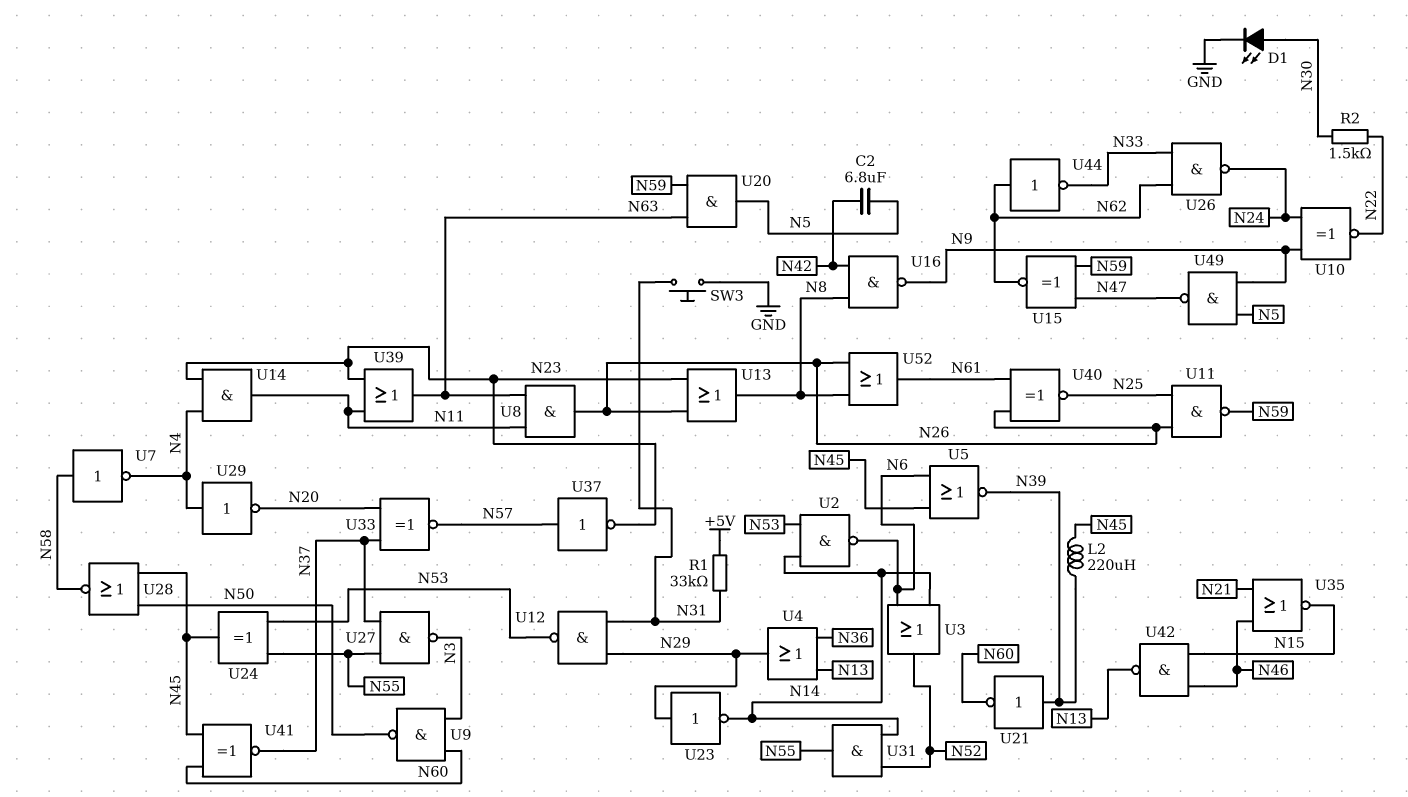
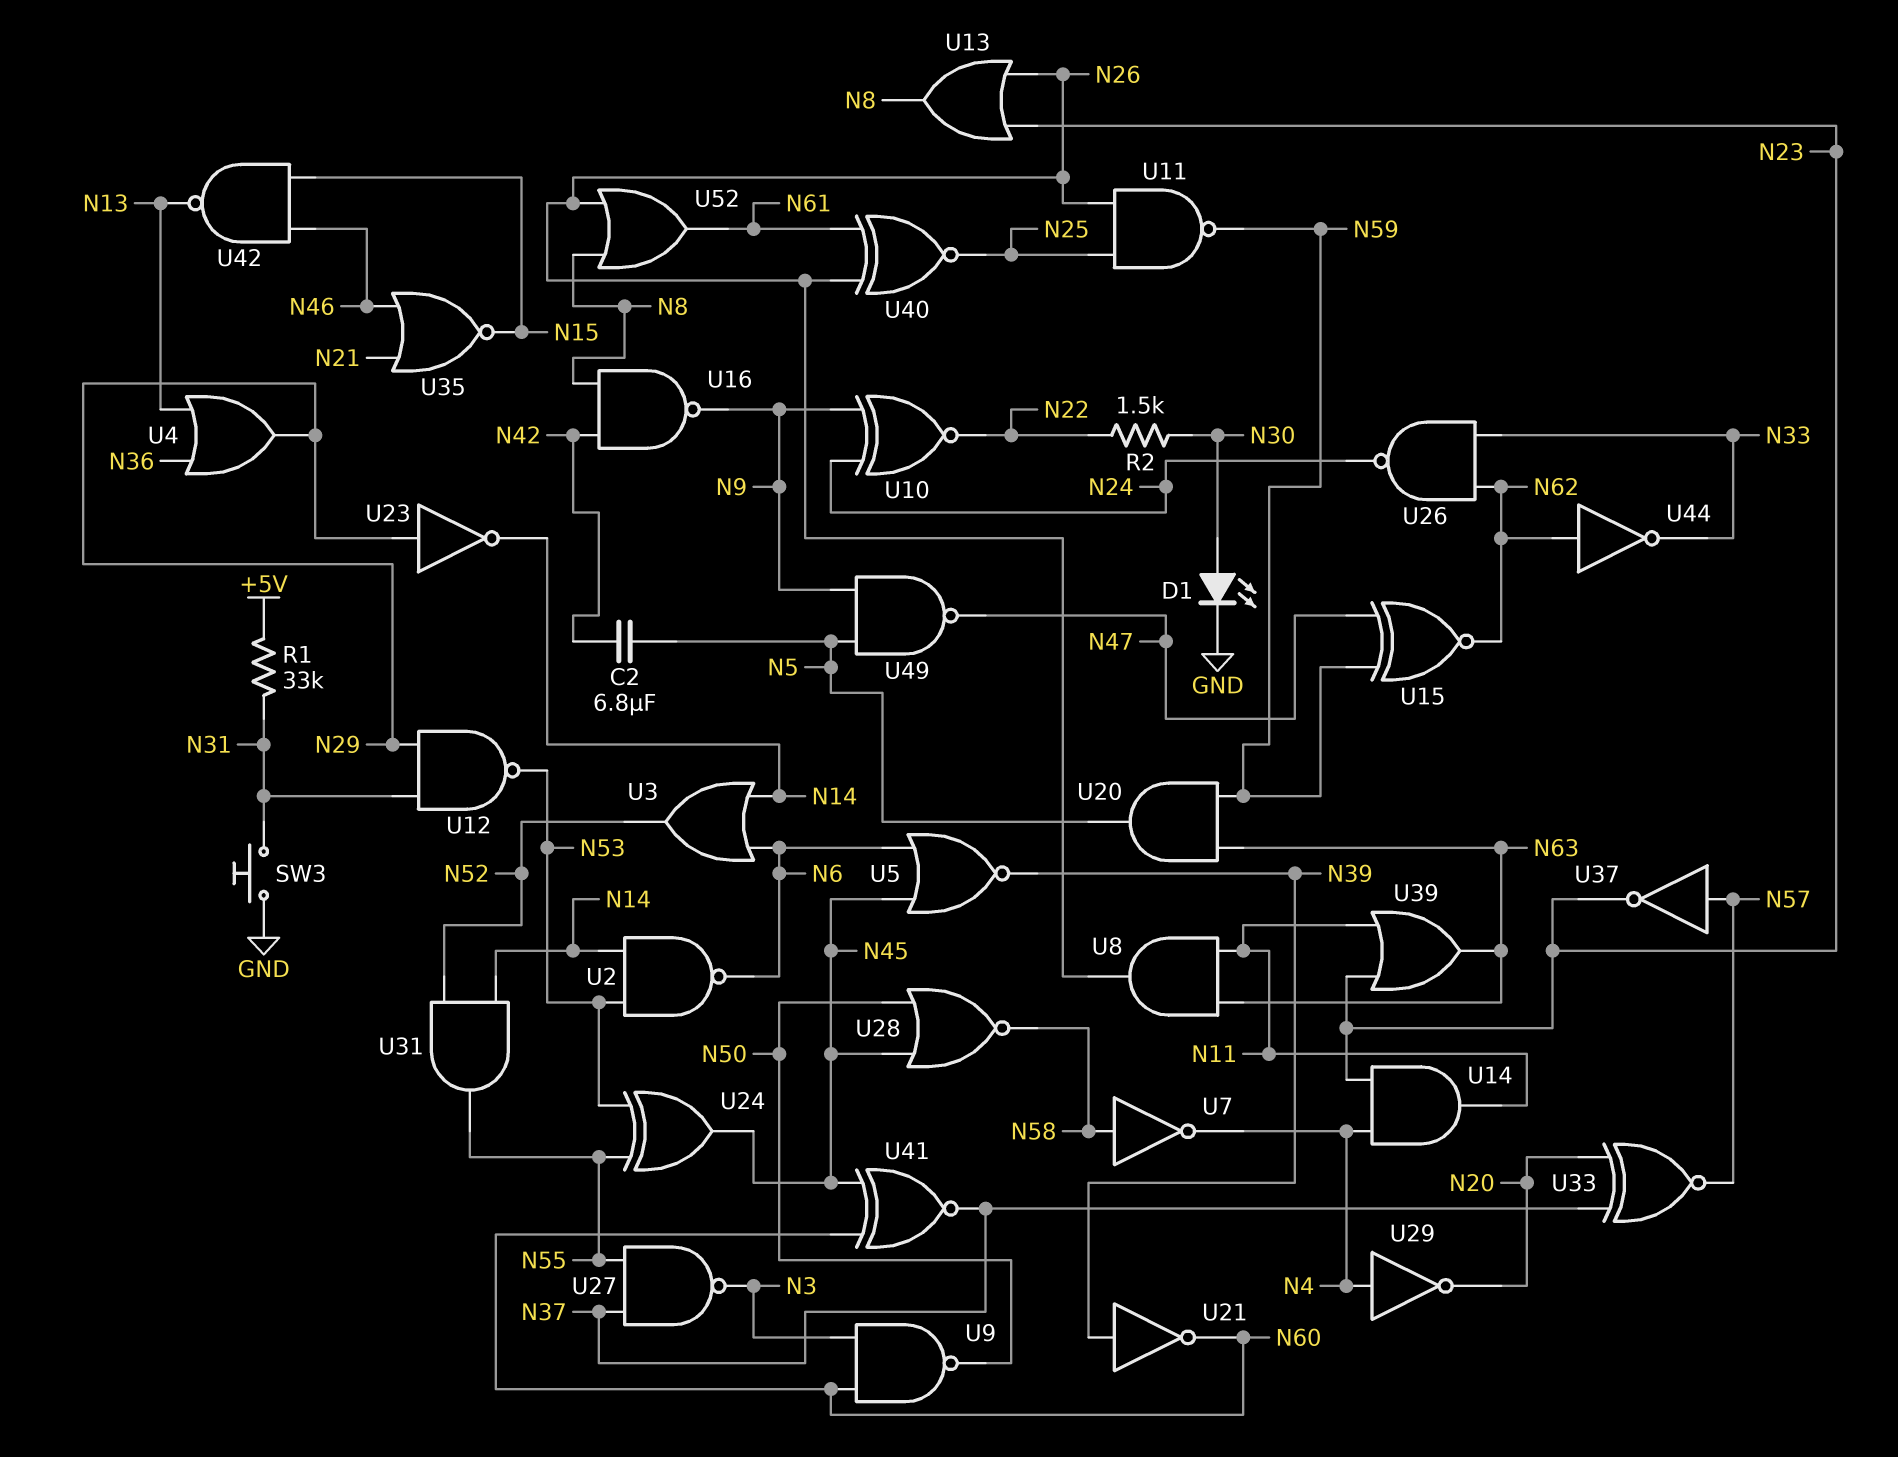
L2: 220uH (N39, N45) -> none

